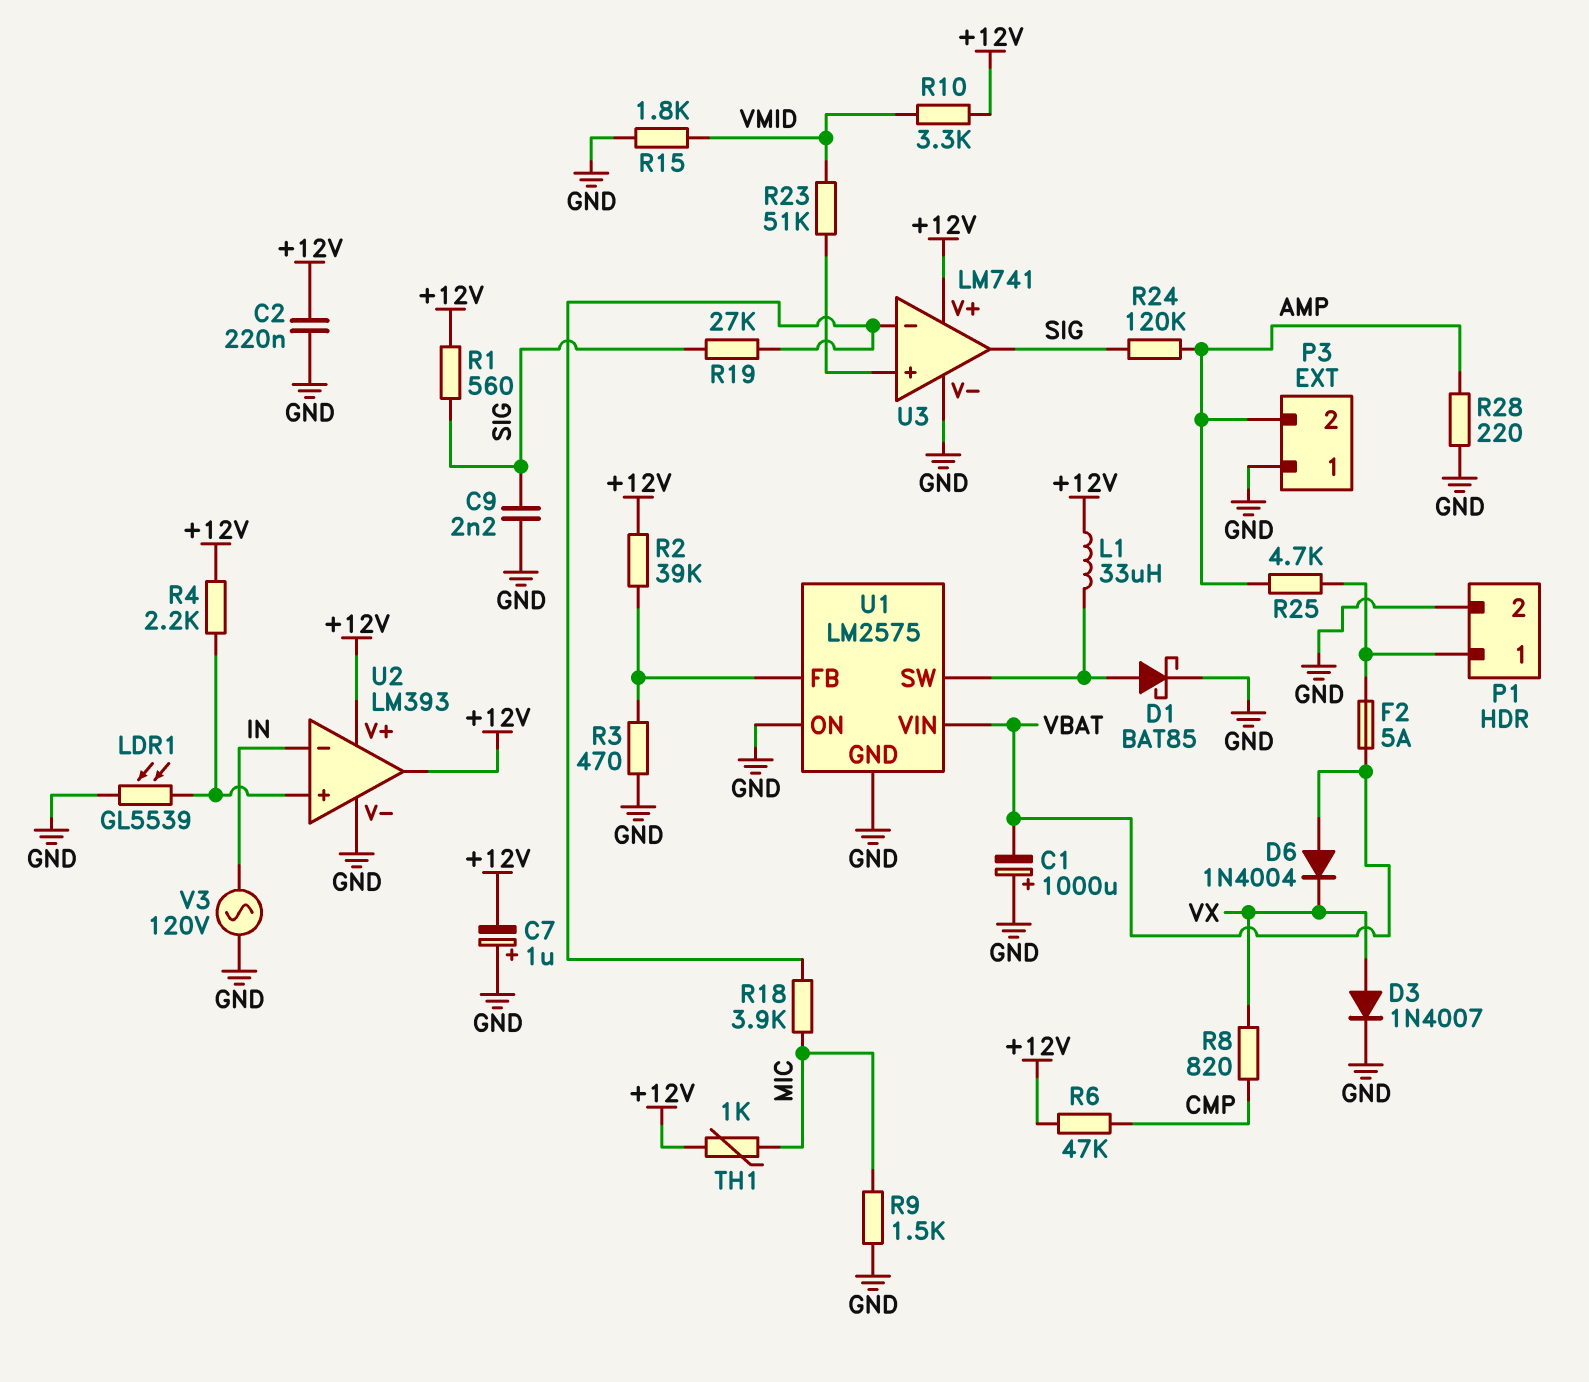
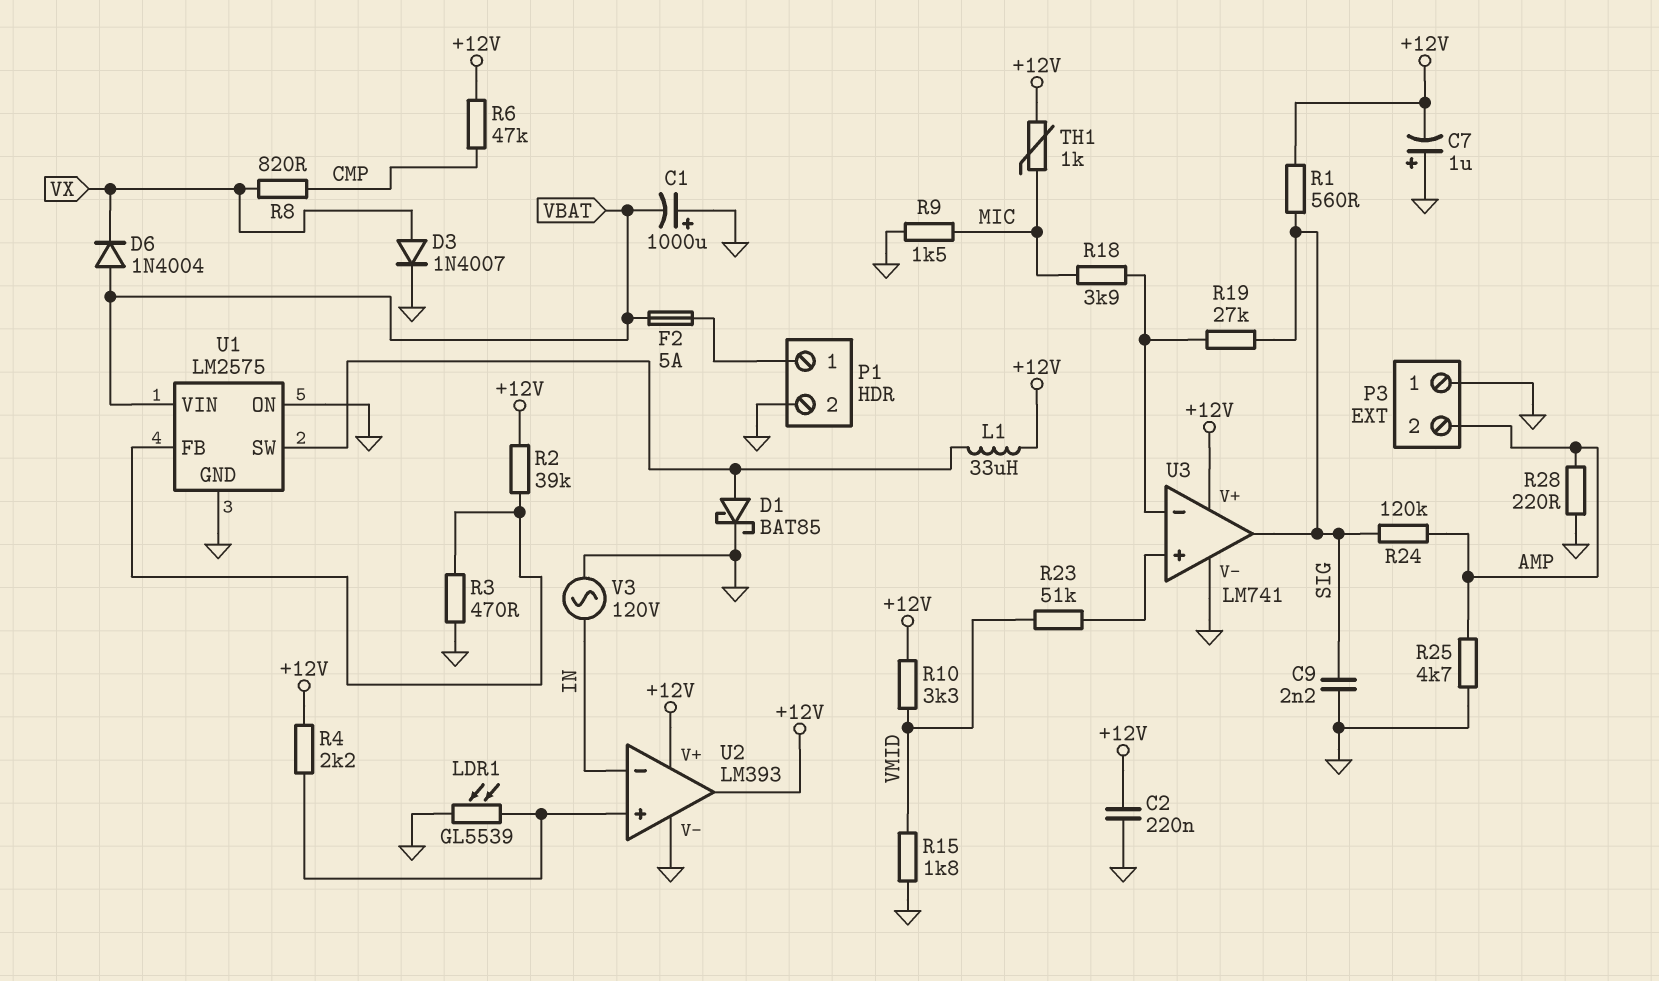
R25: 4.7k (AMP, P1/1) -> 4.7k (AMP, GND)

